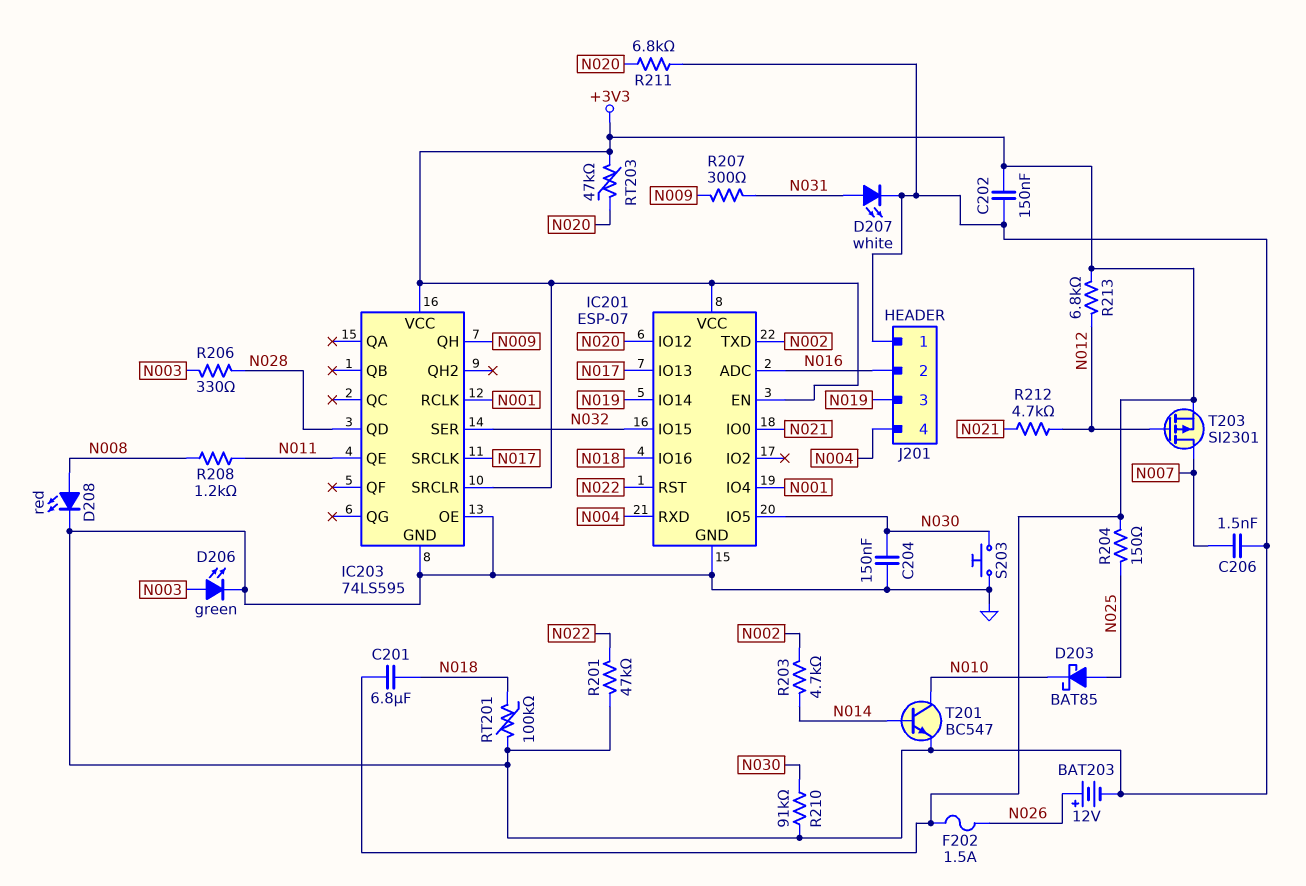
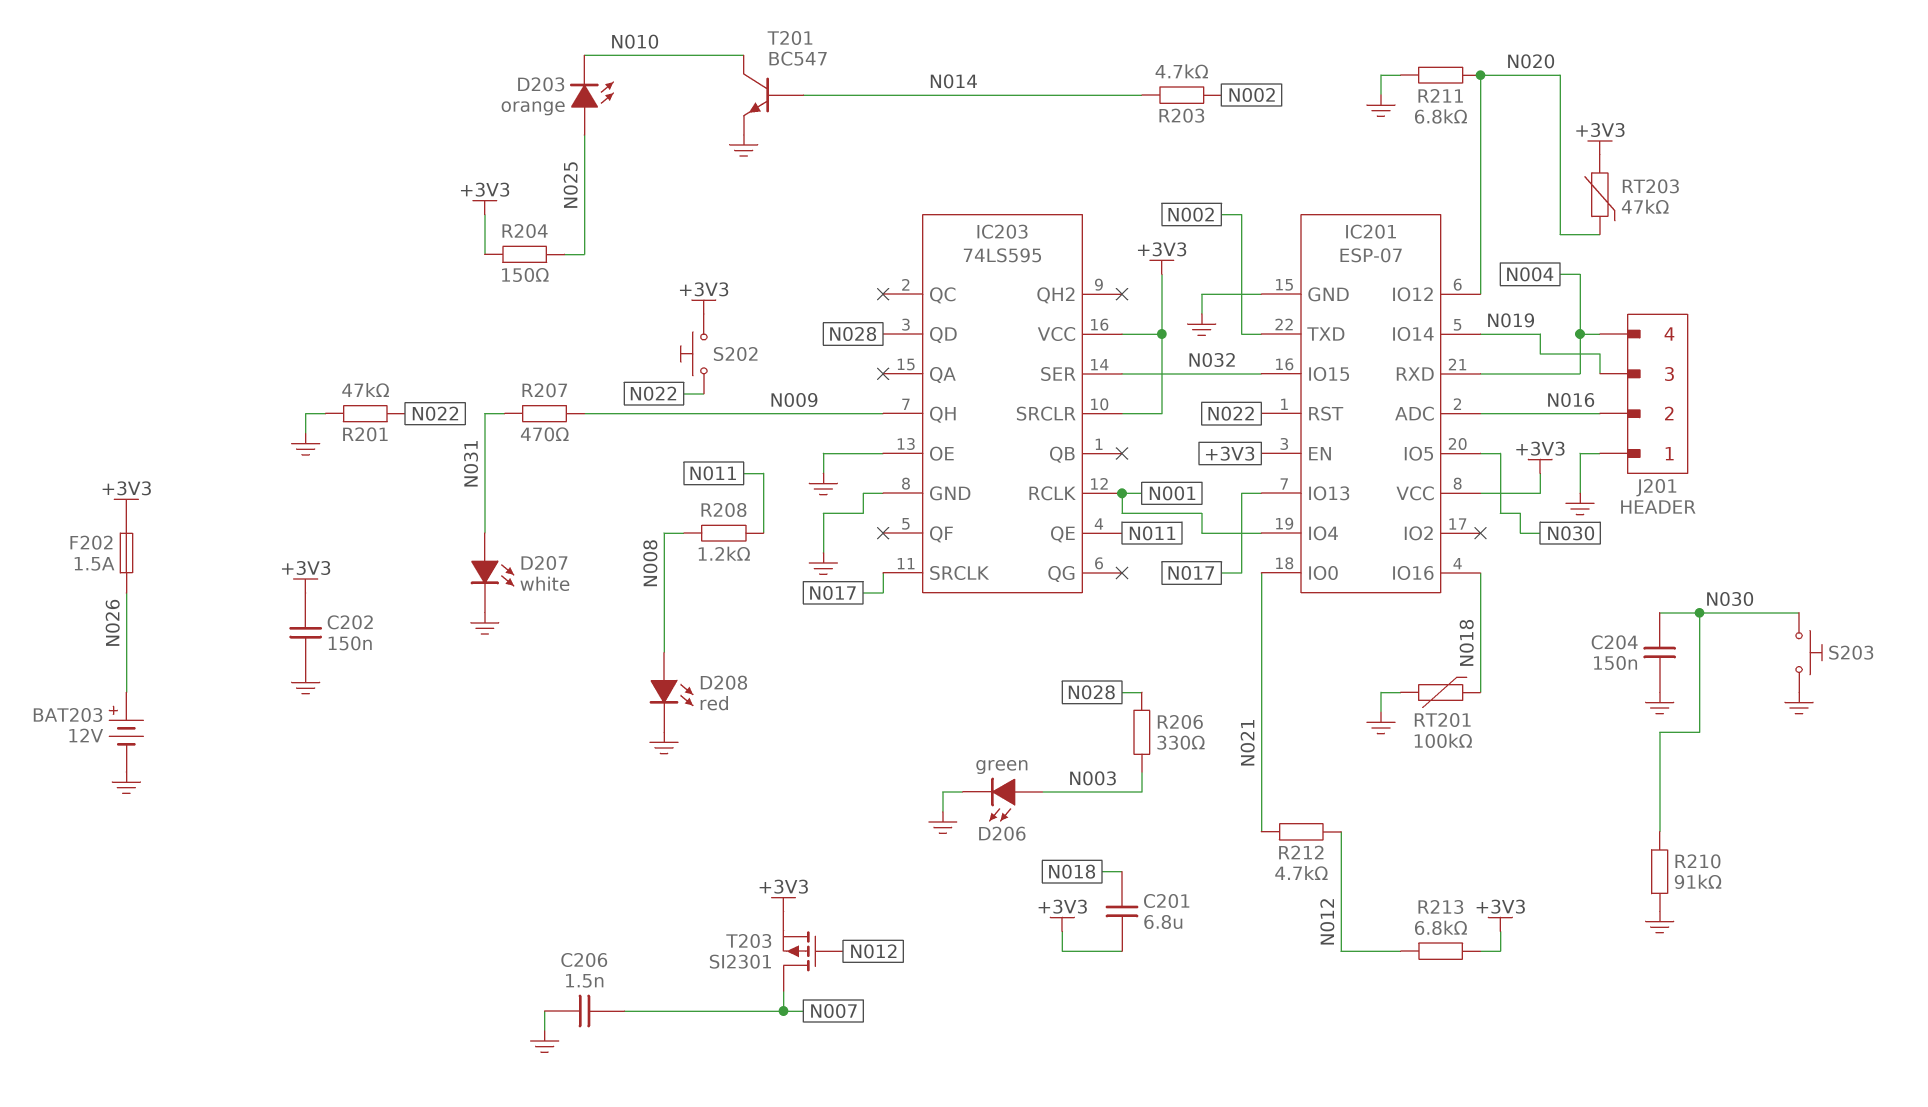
D203: schottky BAT85 (A N025, K N010) -> LED orange (A N025, K N010)
R207: 300 (N009, N031) -> 470 (N009, N031)
S202: none -> button (+3V3, N022)

